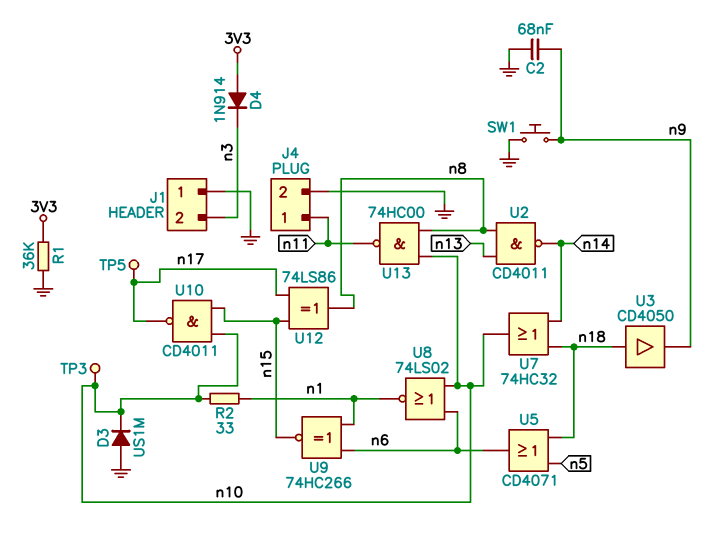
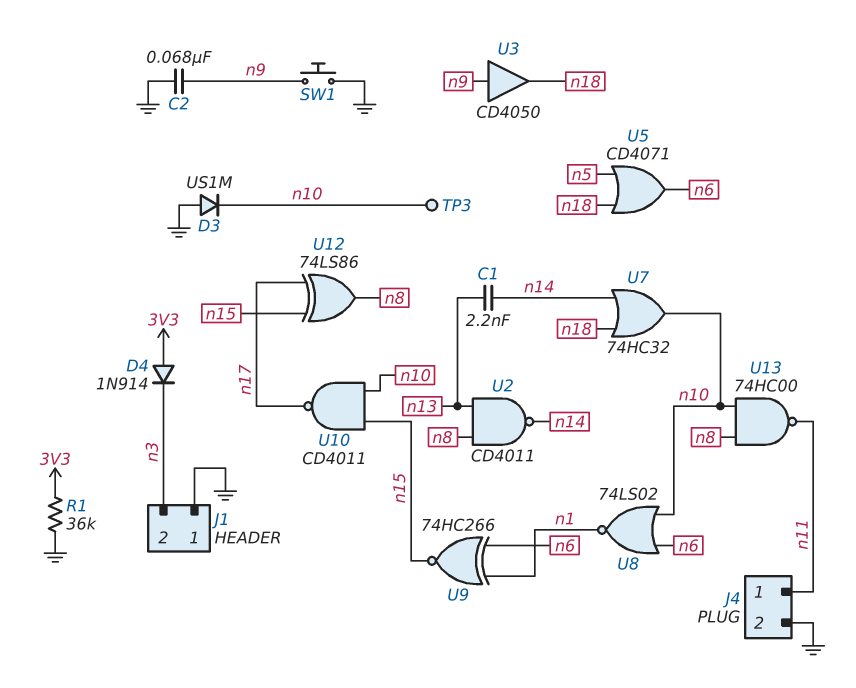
C1: none -> 2.2nF (n13, n14)
R2: 33 (n1, n10) -> none
TP5: test point (n17) -> none
U3: buffer CD4050 (in n18, out n9) -> buffer CD4050 (in n9, out n18)

